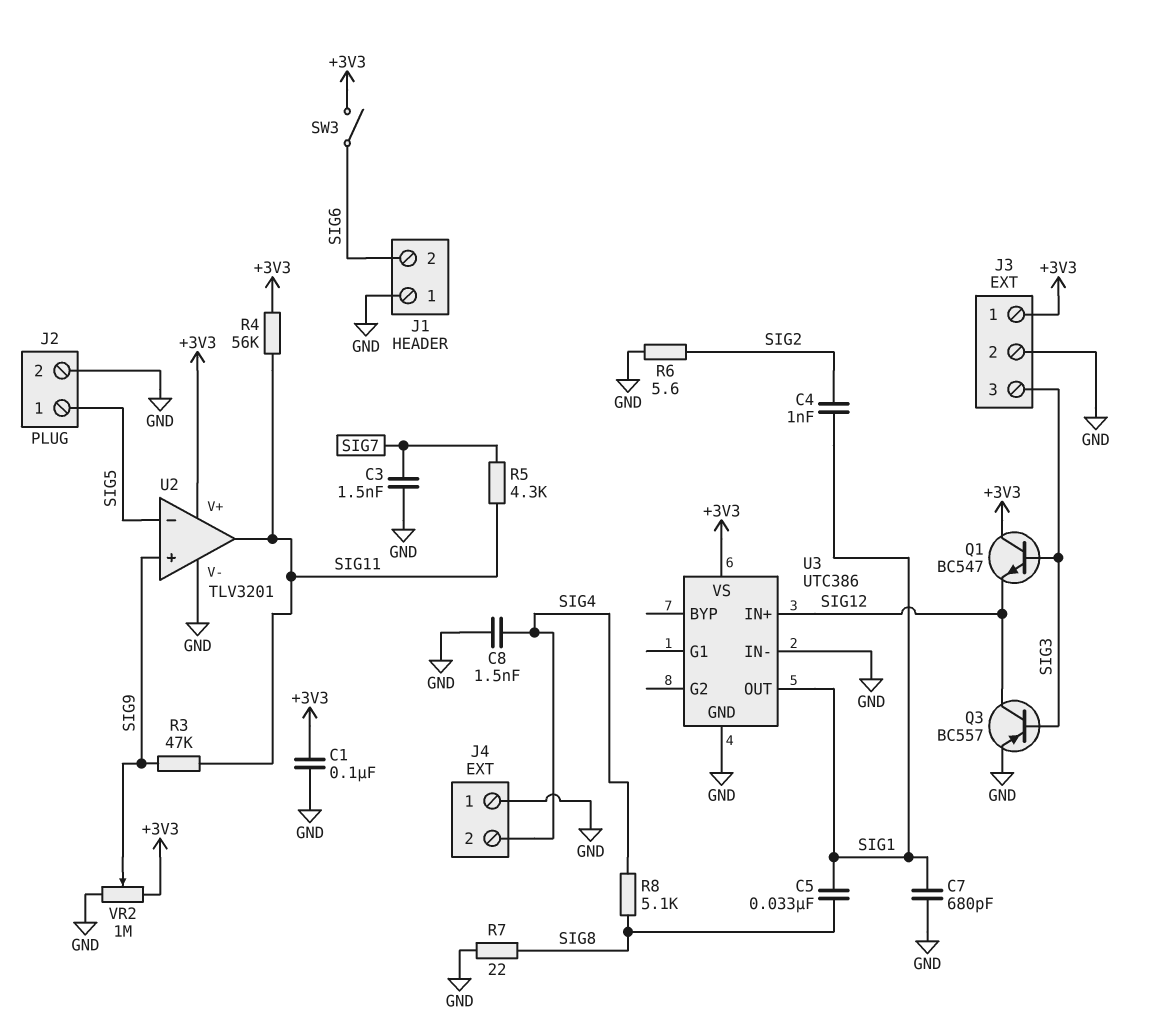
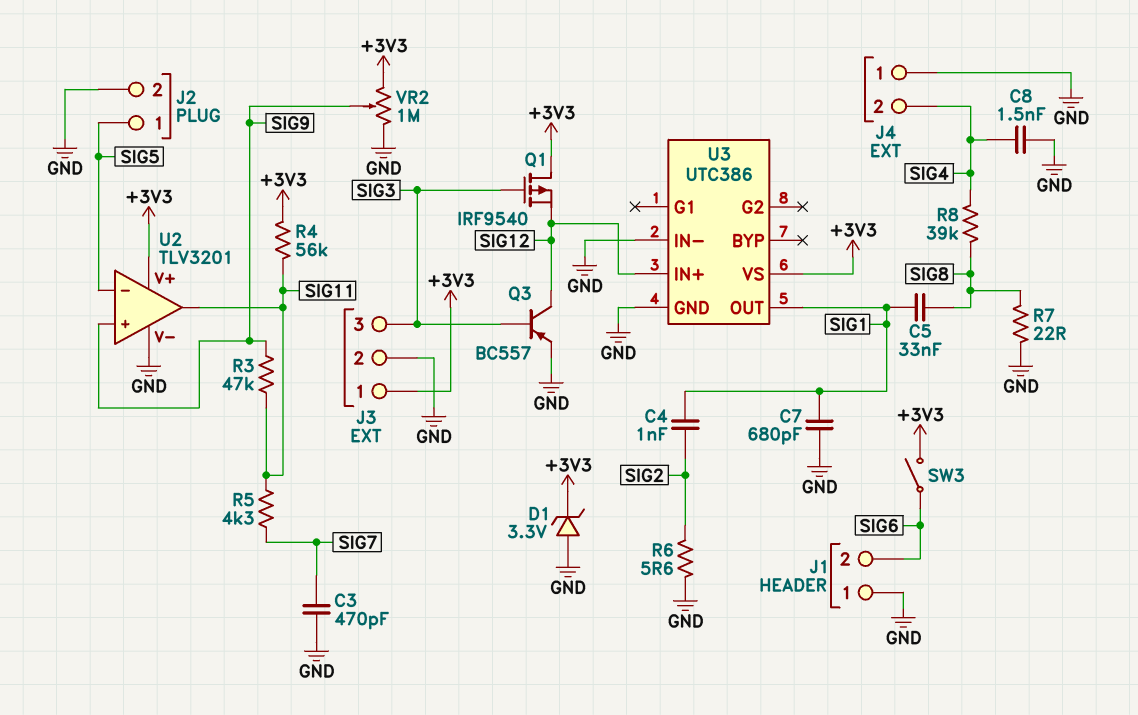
C1: 100nF (+3V3, GND) -> none
C3: 1.5nF (GND, SIG7) -> 470pF (GND, SIG7)
D1: none -> zener 3.3V (A GND, K +3V3)
Q1: NPN BC547 (B SIG3, C +3V3, E SIG12) -> PMOS IRF9540 (G SIG3, D +3V3, S SIG12)
R8: 5.1k (SIG4, SIG8) -> 39k (SIG4, SIG8)

